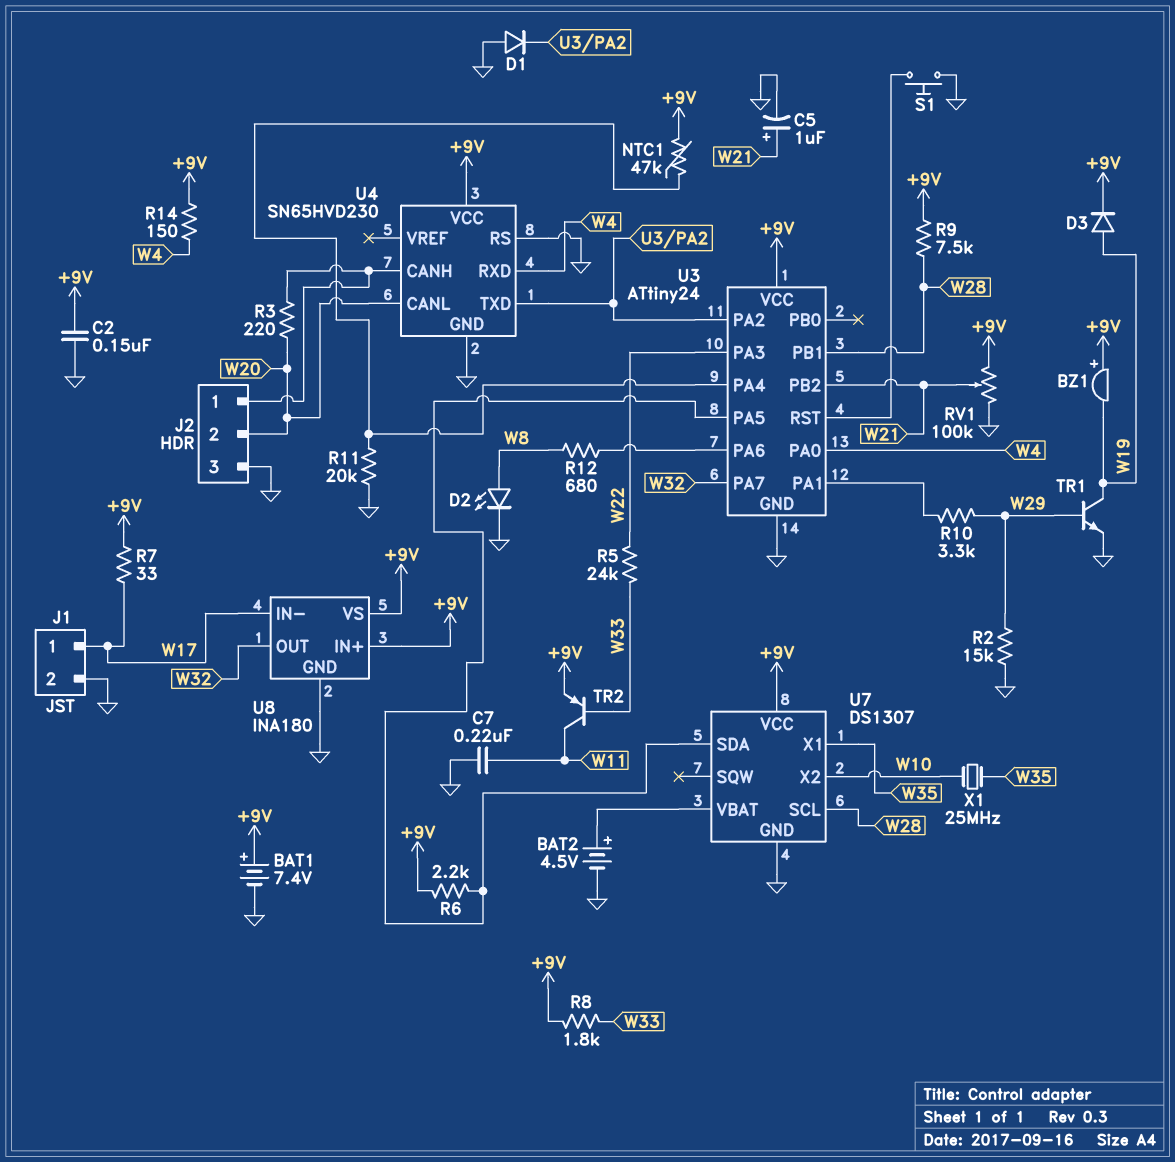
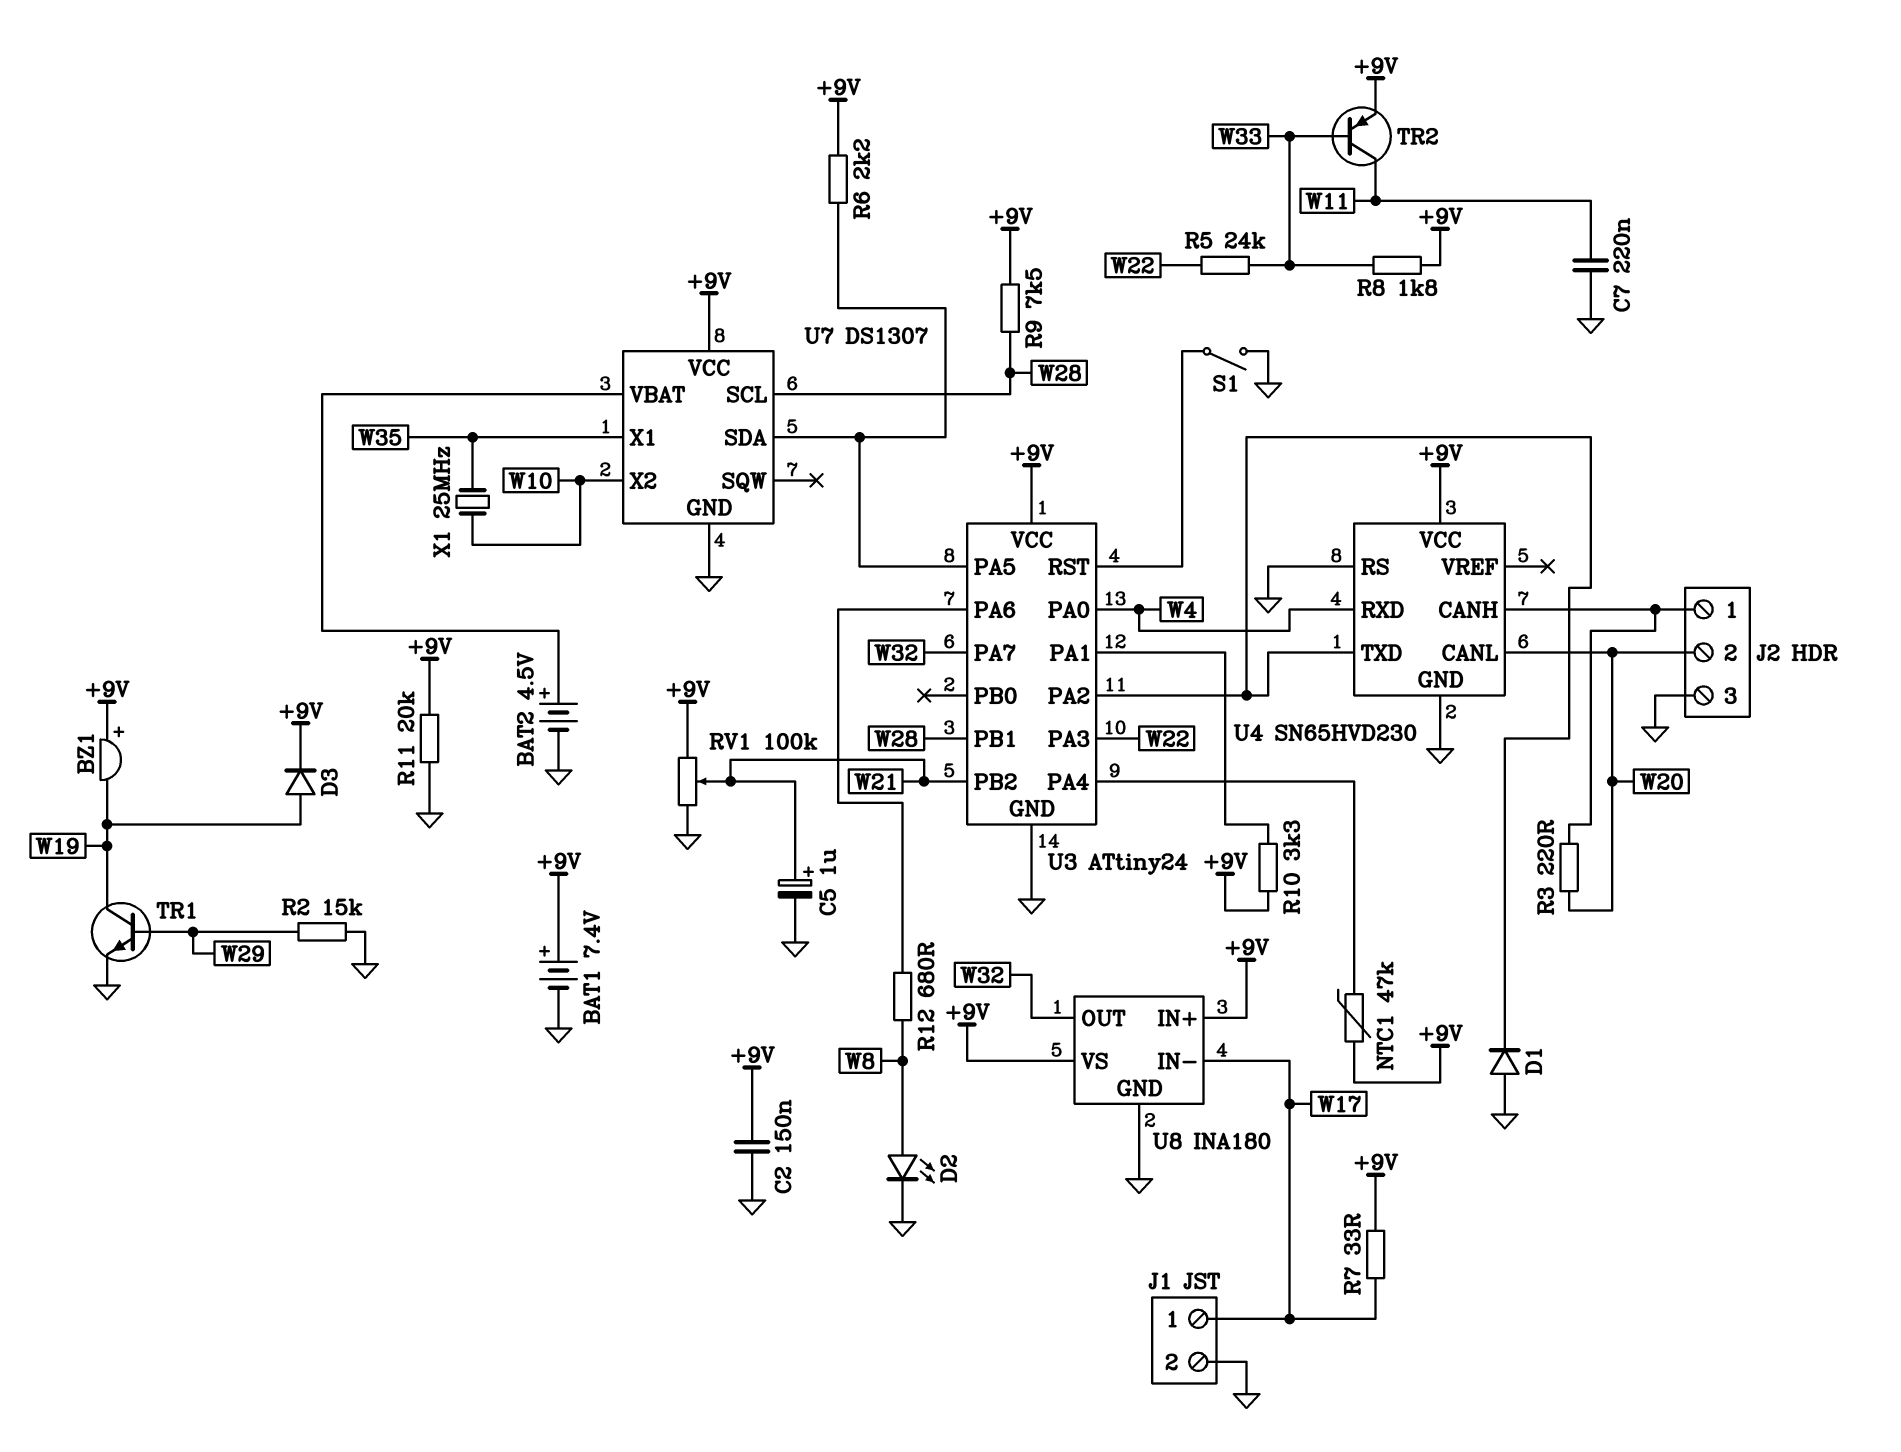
R10: 3.3k (U3/PA1, W29) -> 3.3k (+9V, U3/PA1)
R11: 20k (GND, U3/PA4) -> 20k (+9V, GND)
R14: 150 (+9V, W4) -> none
S1: button (GND, U3/RST) -> switch (GND, U3/RST)

